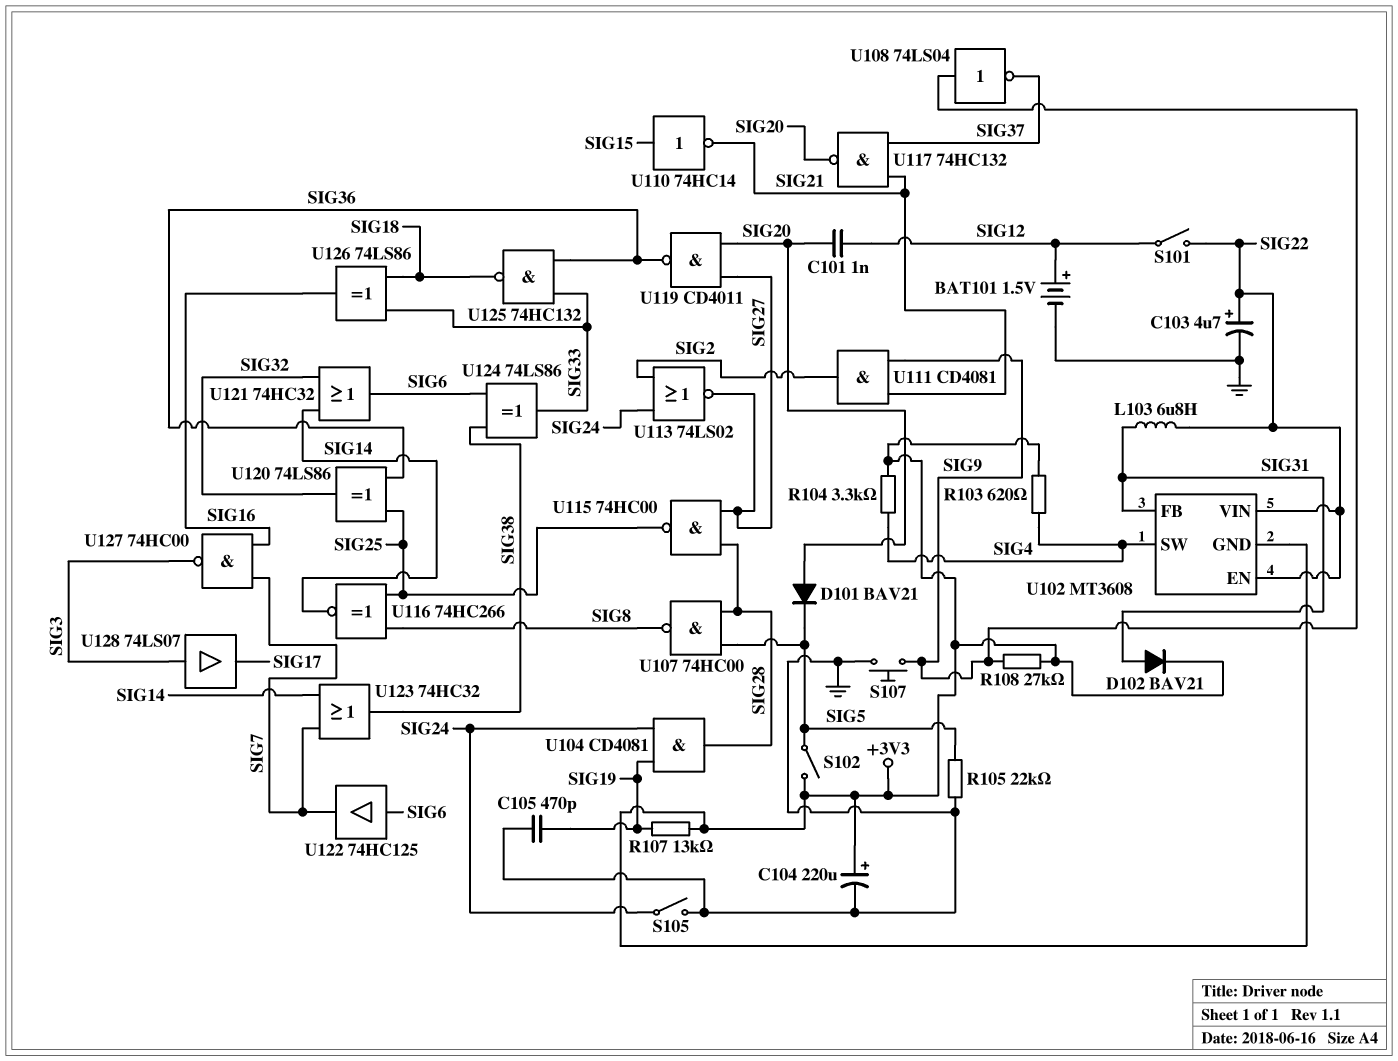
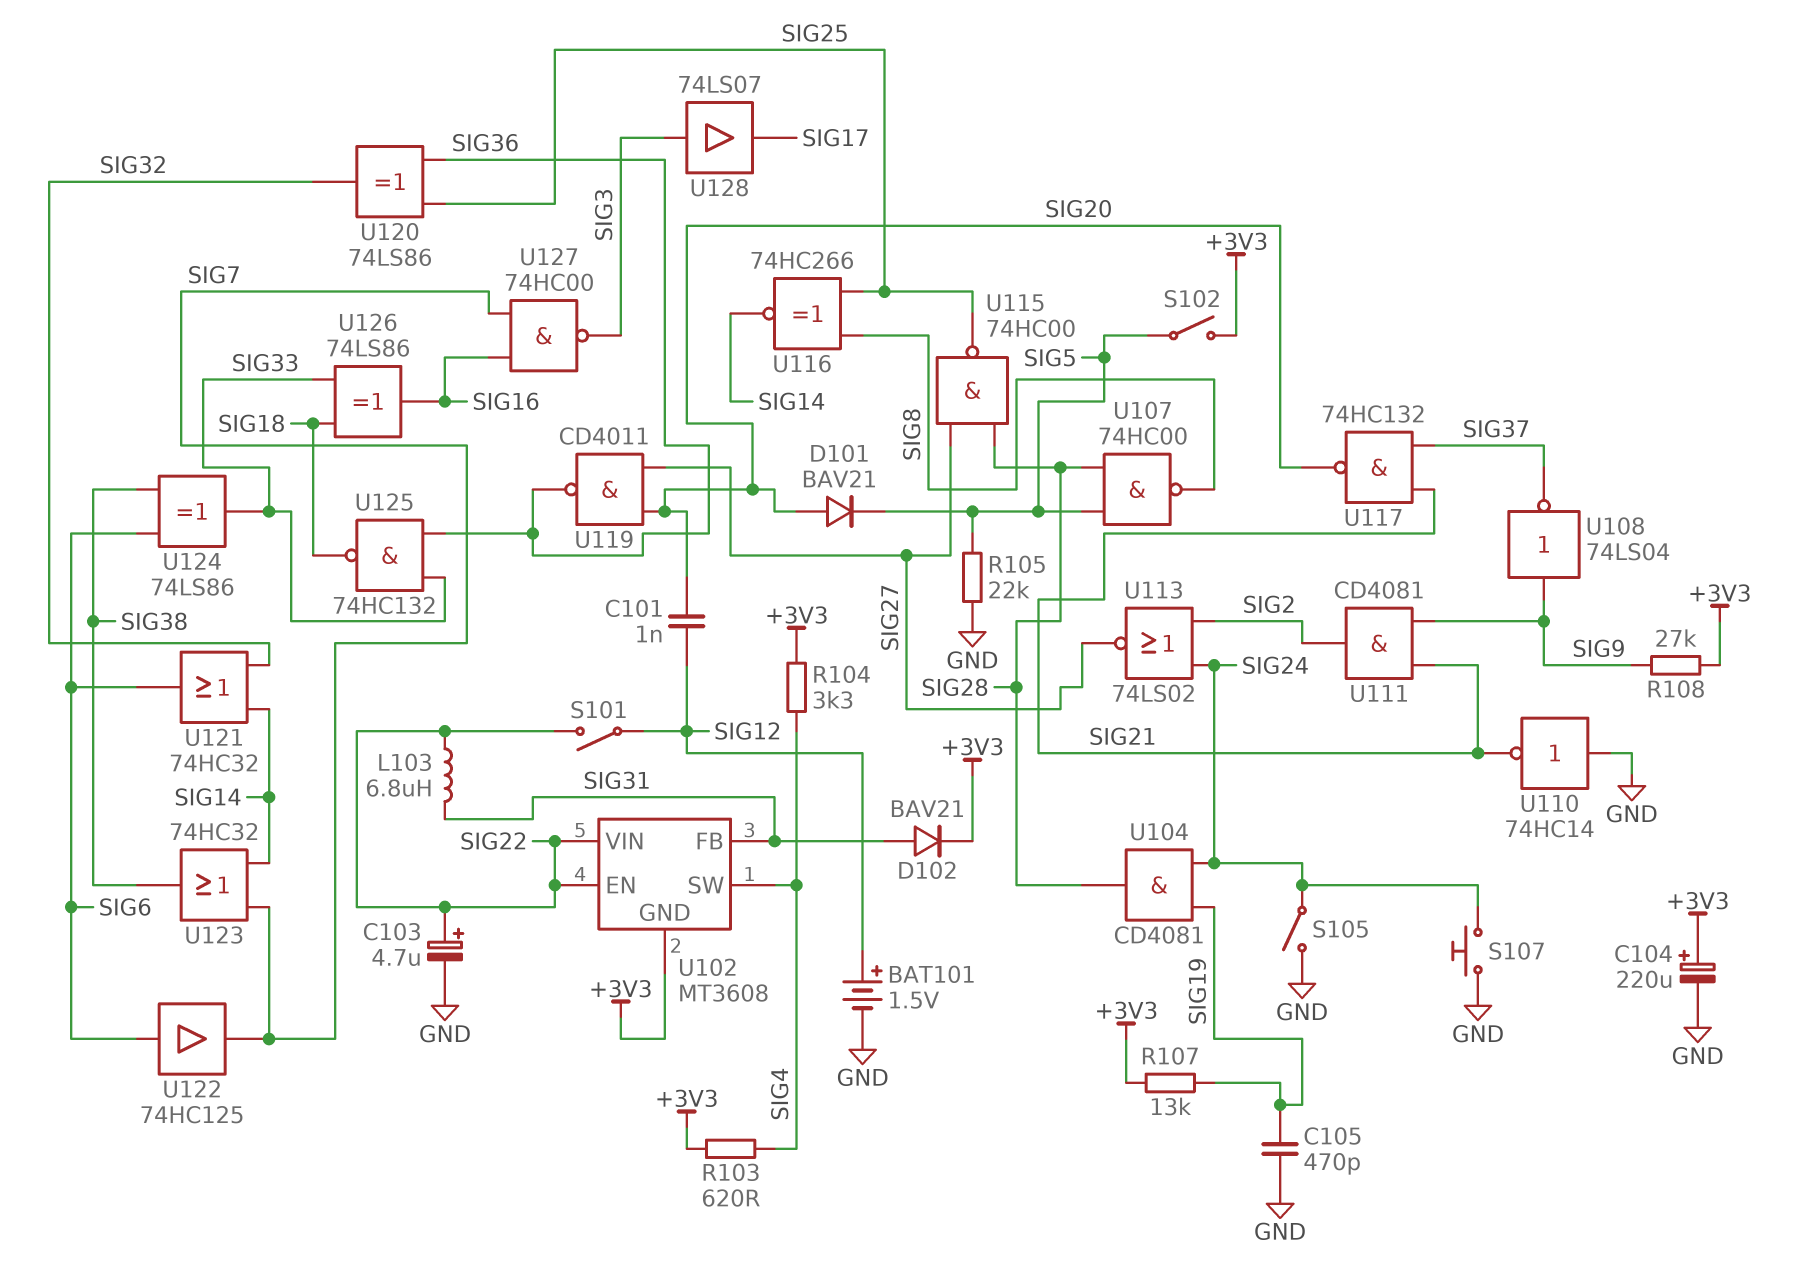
S107: button (GND, SIG9) -> button (GND, SIG24)
U110: NOT 74HC14 (in SIG15, out SIG21) -> NOT 74HC14 (in GND, out SIG21)

